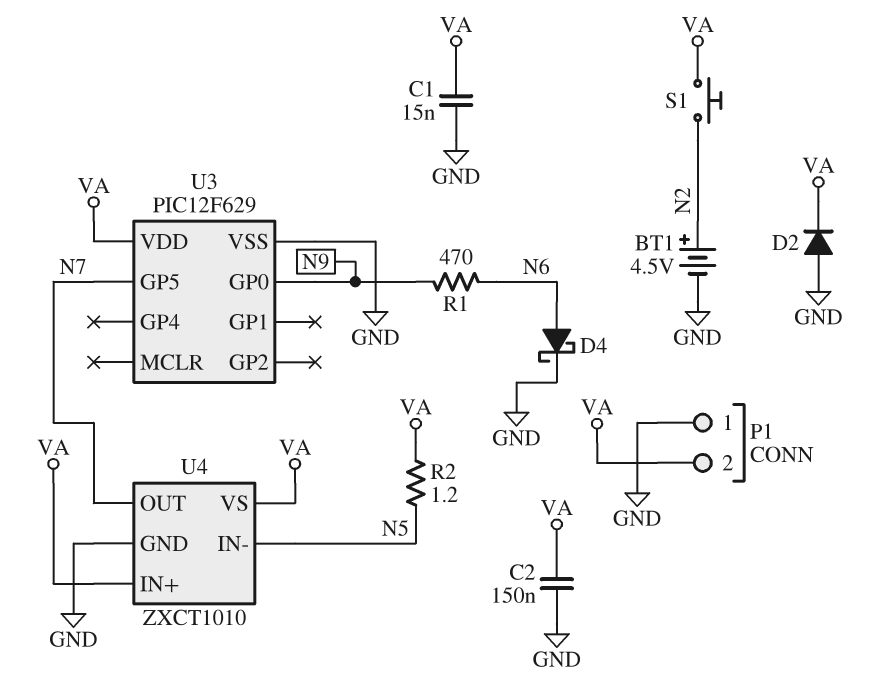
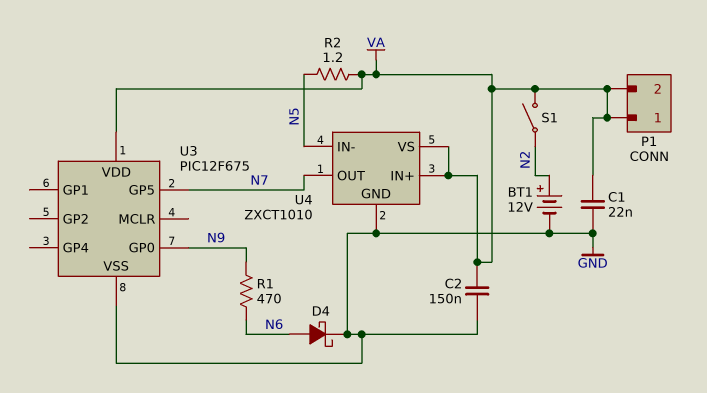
BT1: 4.5V (plus N2, minus GND) -> 12V (plus N2, minus GND)
C1: 15nF (GND, VA) -> 22nF (GND, VA)
D2: diode (A GND, K VA) -> none
P1 pin 1: GND -> VA
S1: button (N2, VA) -> switch (N2, VA)
U3: PIC12F629 -> PIC12F675

